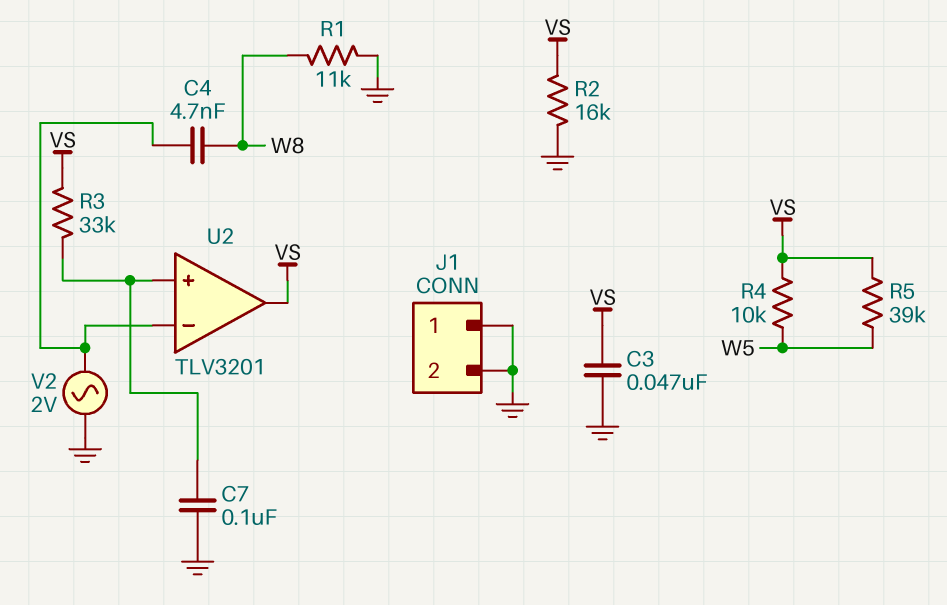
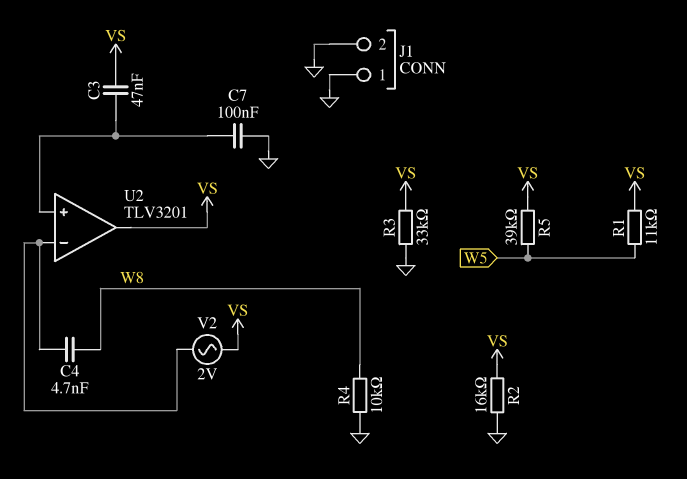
C3: 47nF (GND, VS) -> 47nF (U2/in+, VS)
R1: 11k (GND, W8) -> 11k (VS, W5)
R3: 33k (U2/in+, VS) -> 33k (GND, VS)
R4: 10k (VS, W5) -> 10k (GND, W8)
V2: AC 2V (GND, U2/in-) -> AC 2V (U2/in-, VS)

